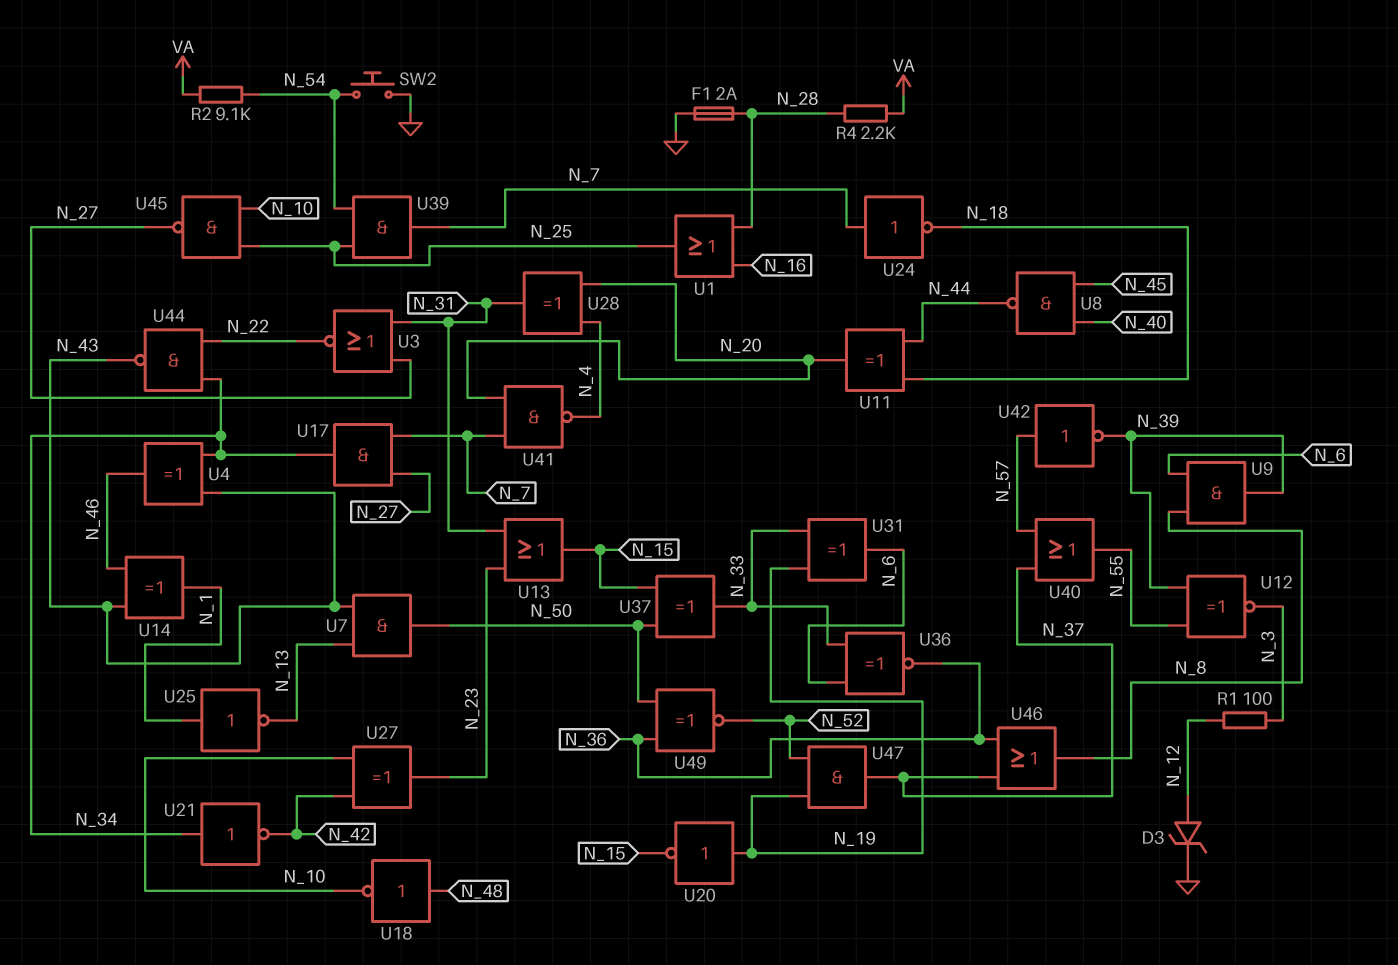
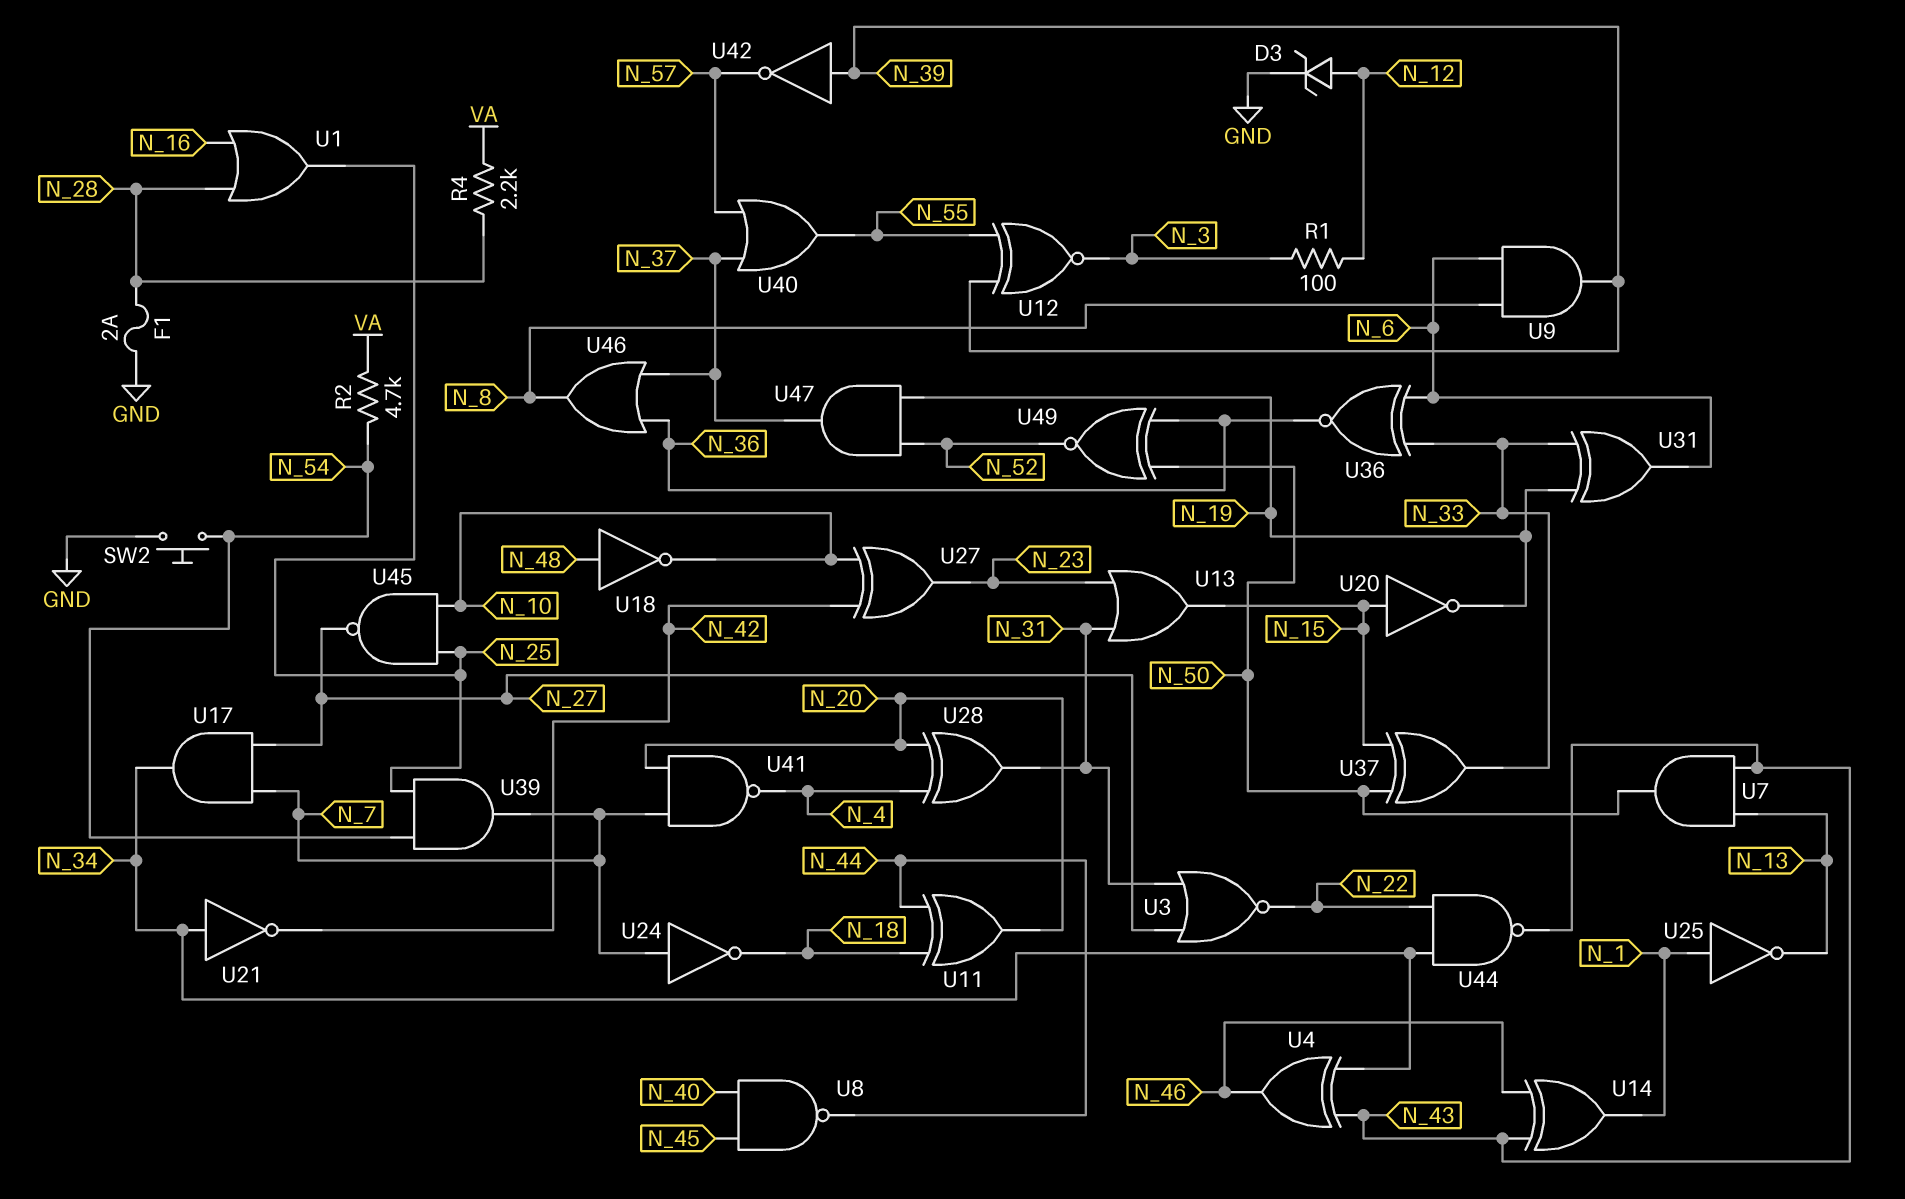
R2: 9.1k (N_54, VA) -> 4.7k (N_54, VA)
U20: NOT (in N_19, out N_15) -> NOT (in N_15, out N_19)
U42: NOT (in N_57, out N_39) -> NOT (in N_39, out N_57)

